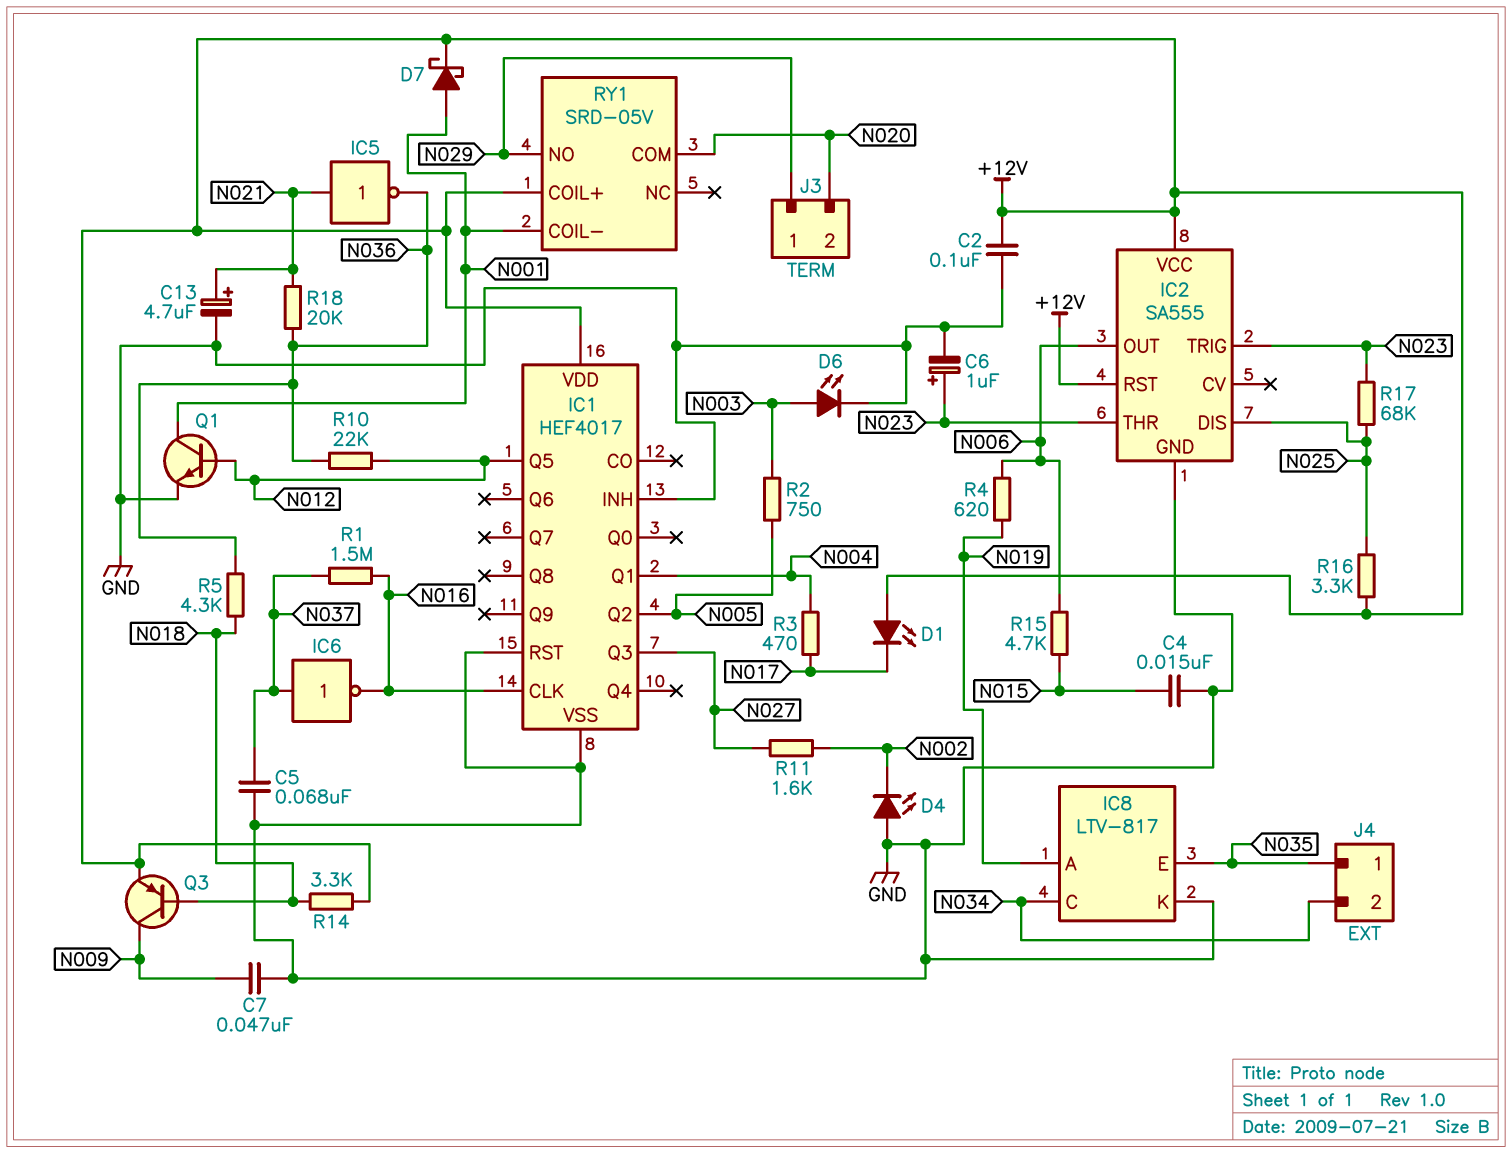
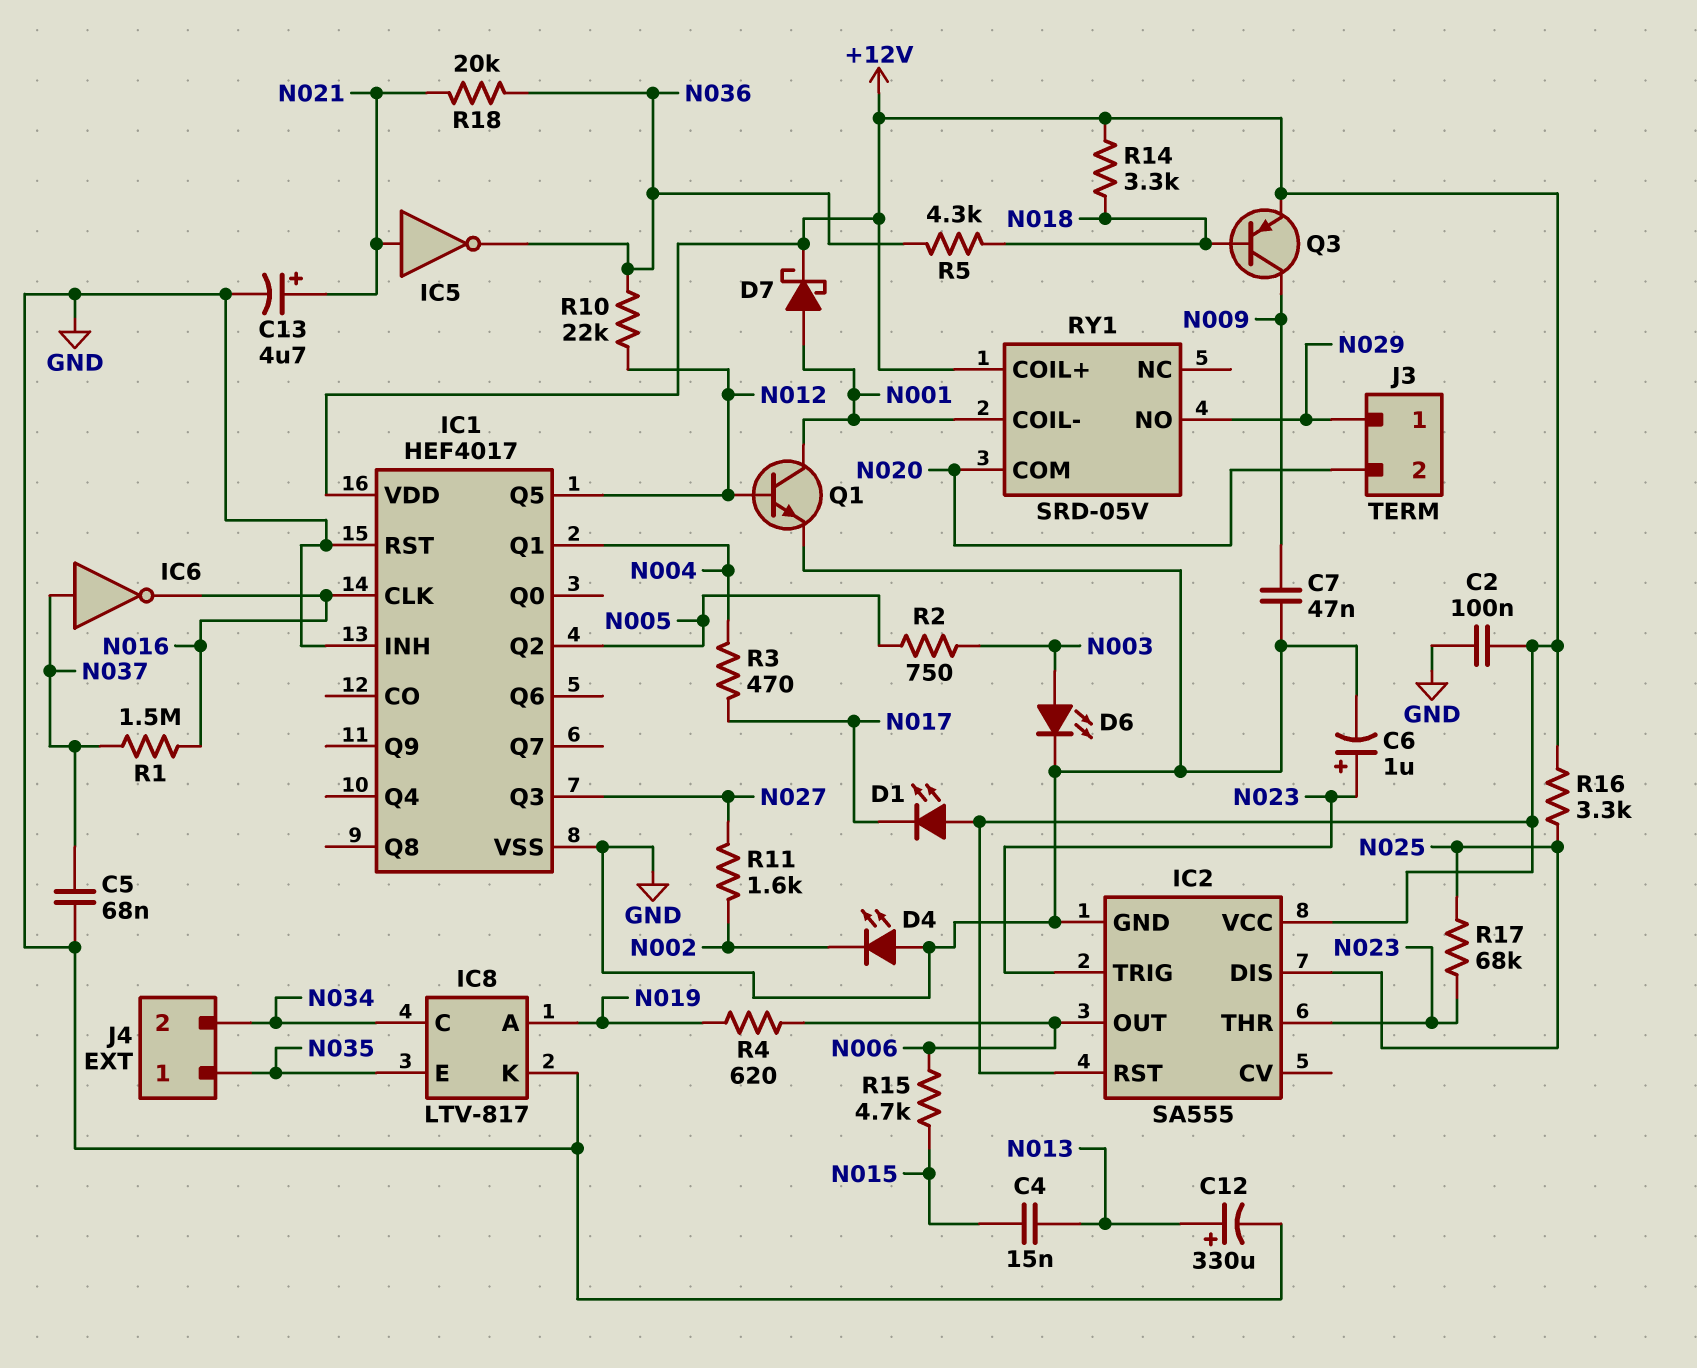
C4: 15nF (GND, N015) -> 15nF (N013, N015)
C12: none -> 330uF (plus N013, minus GND)

